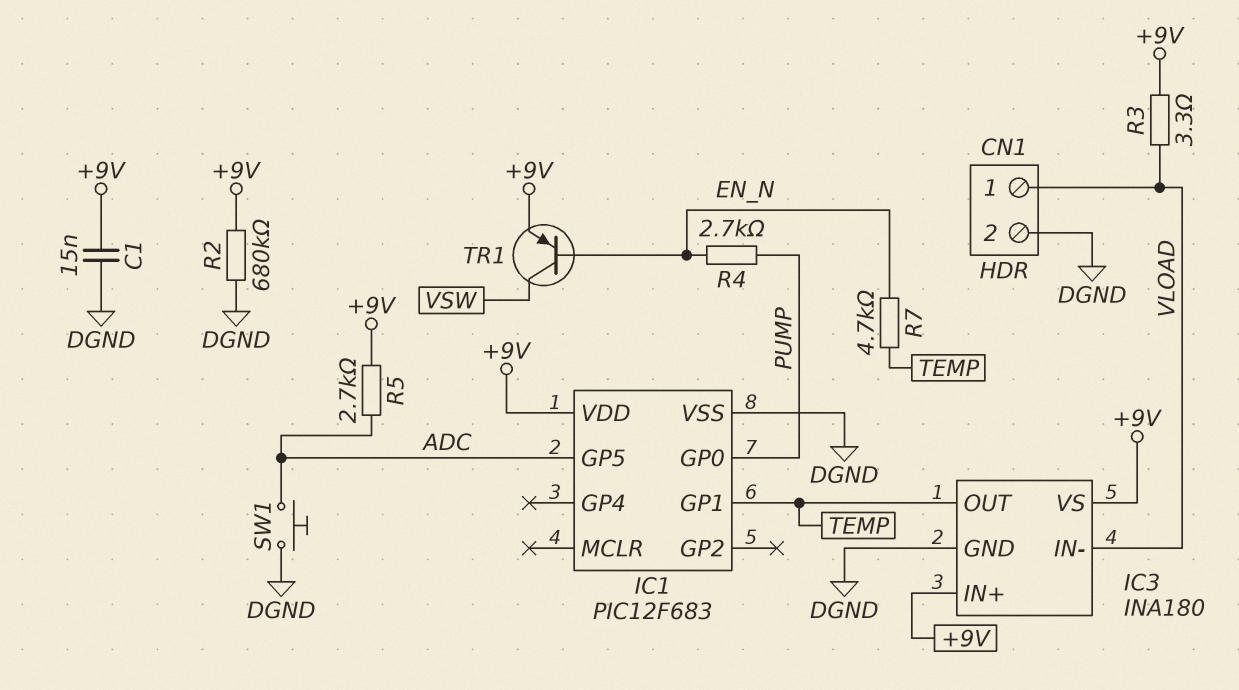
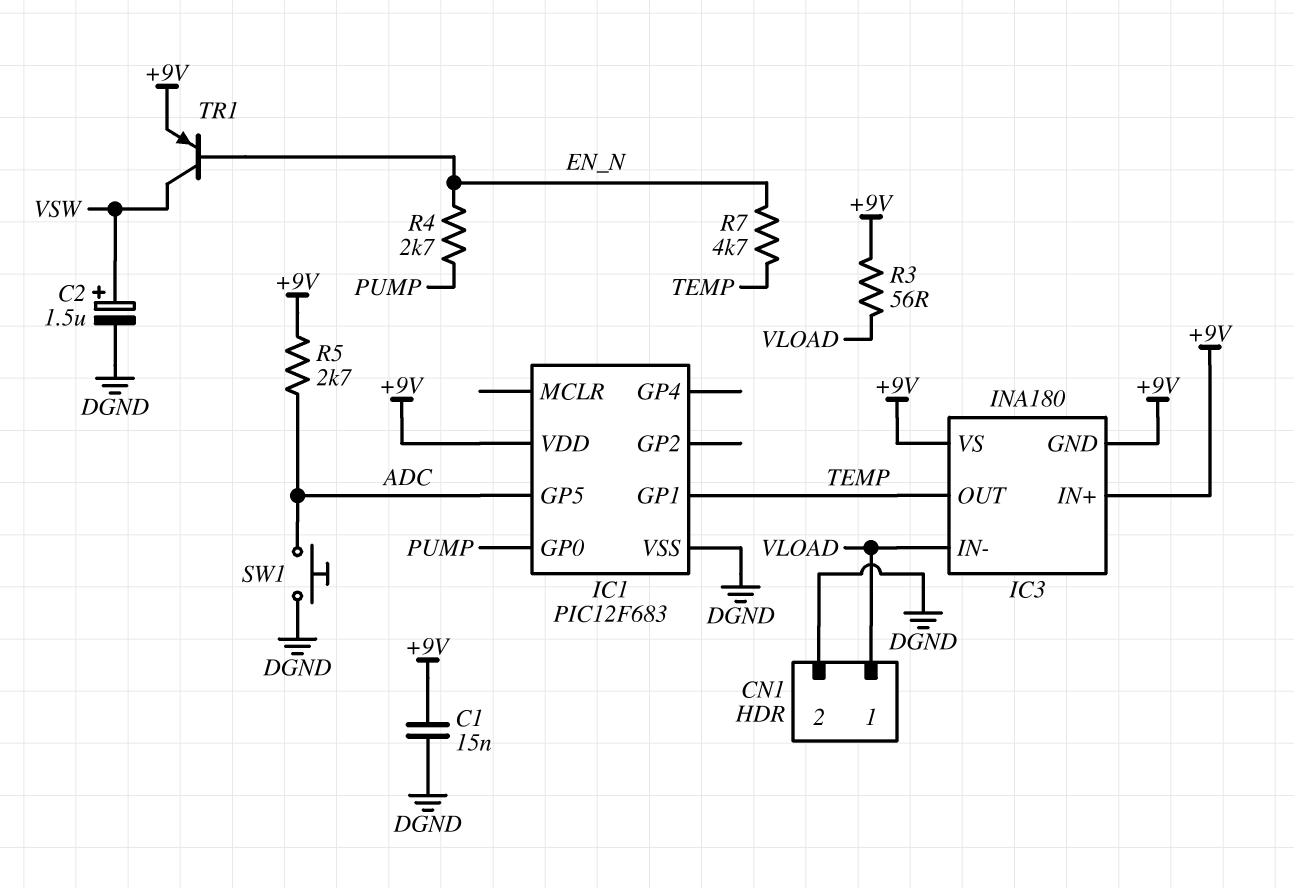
C2: none -> 1.5uF (plus VSW, minus DGND)
IC3 pin GND: DGND -> +9V
R2: 680k (+9V, DGND) -> none
R3: 3.3 (+9V, VLOAD) -> 56 (+9V, VLOAD)

